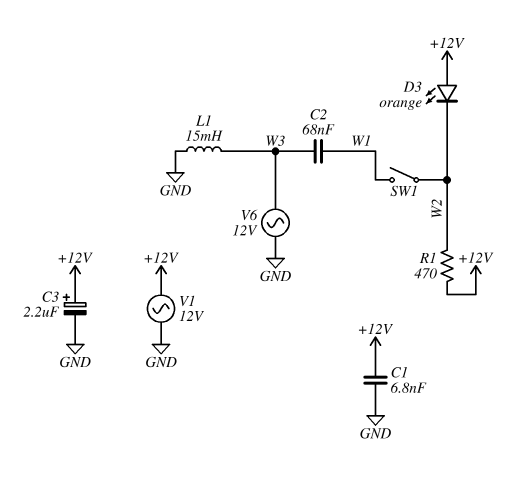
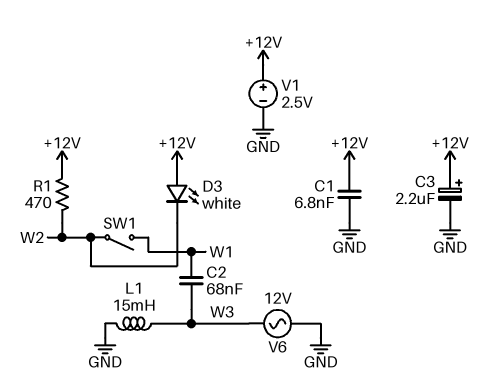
D3: LED orange (A +12V, K W2) -> LED white (A +12V, K W2)
V1: AC 12V (+12V, GND) -> 2.5V (plus +12V, minus GND)

